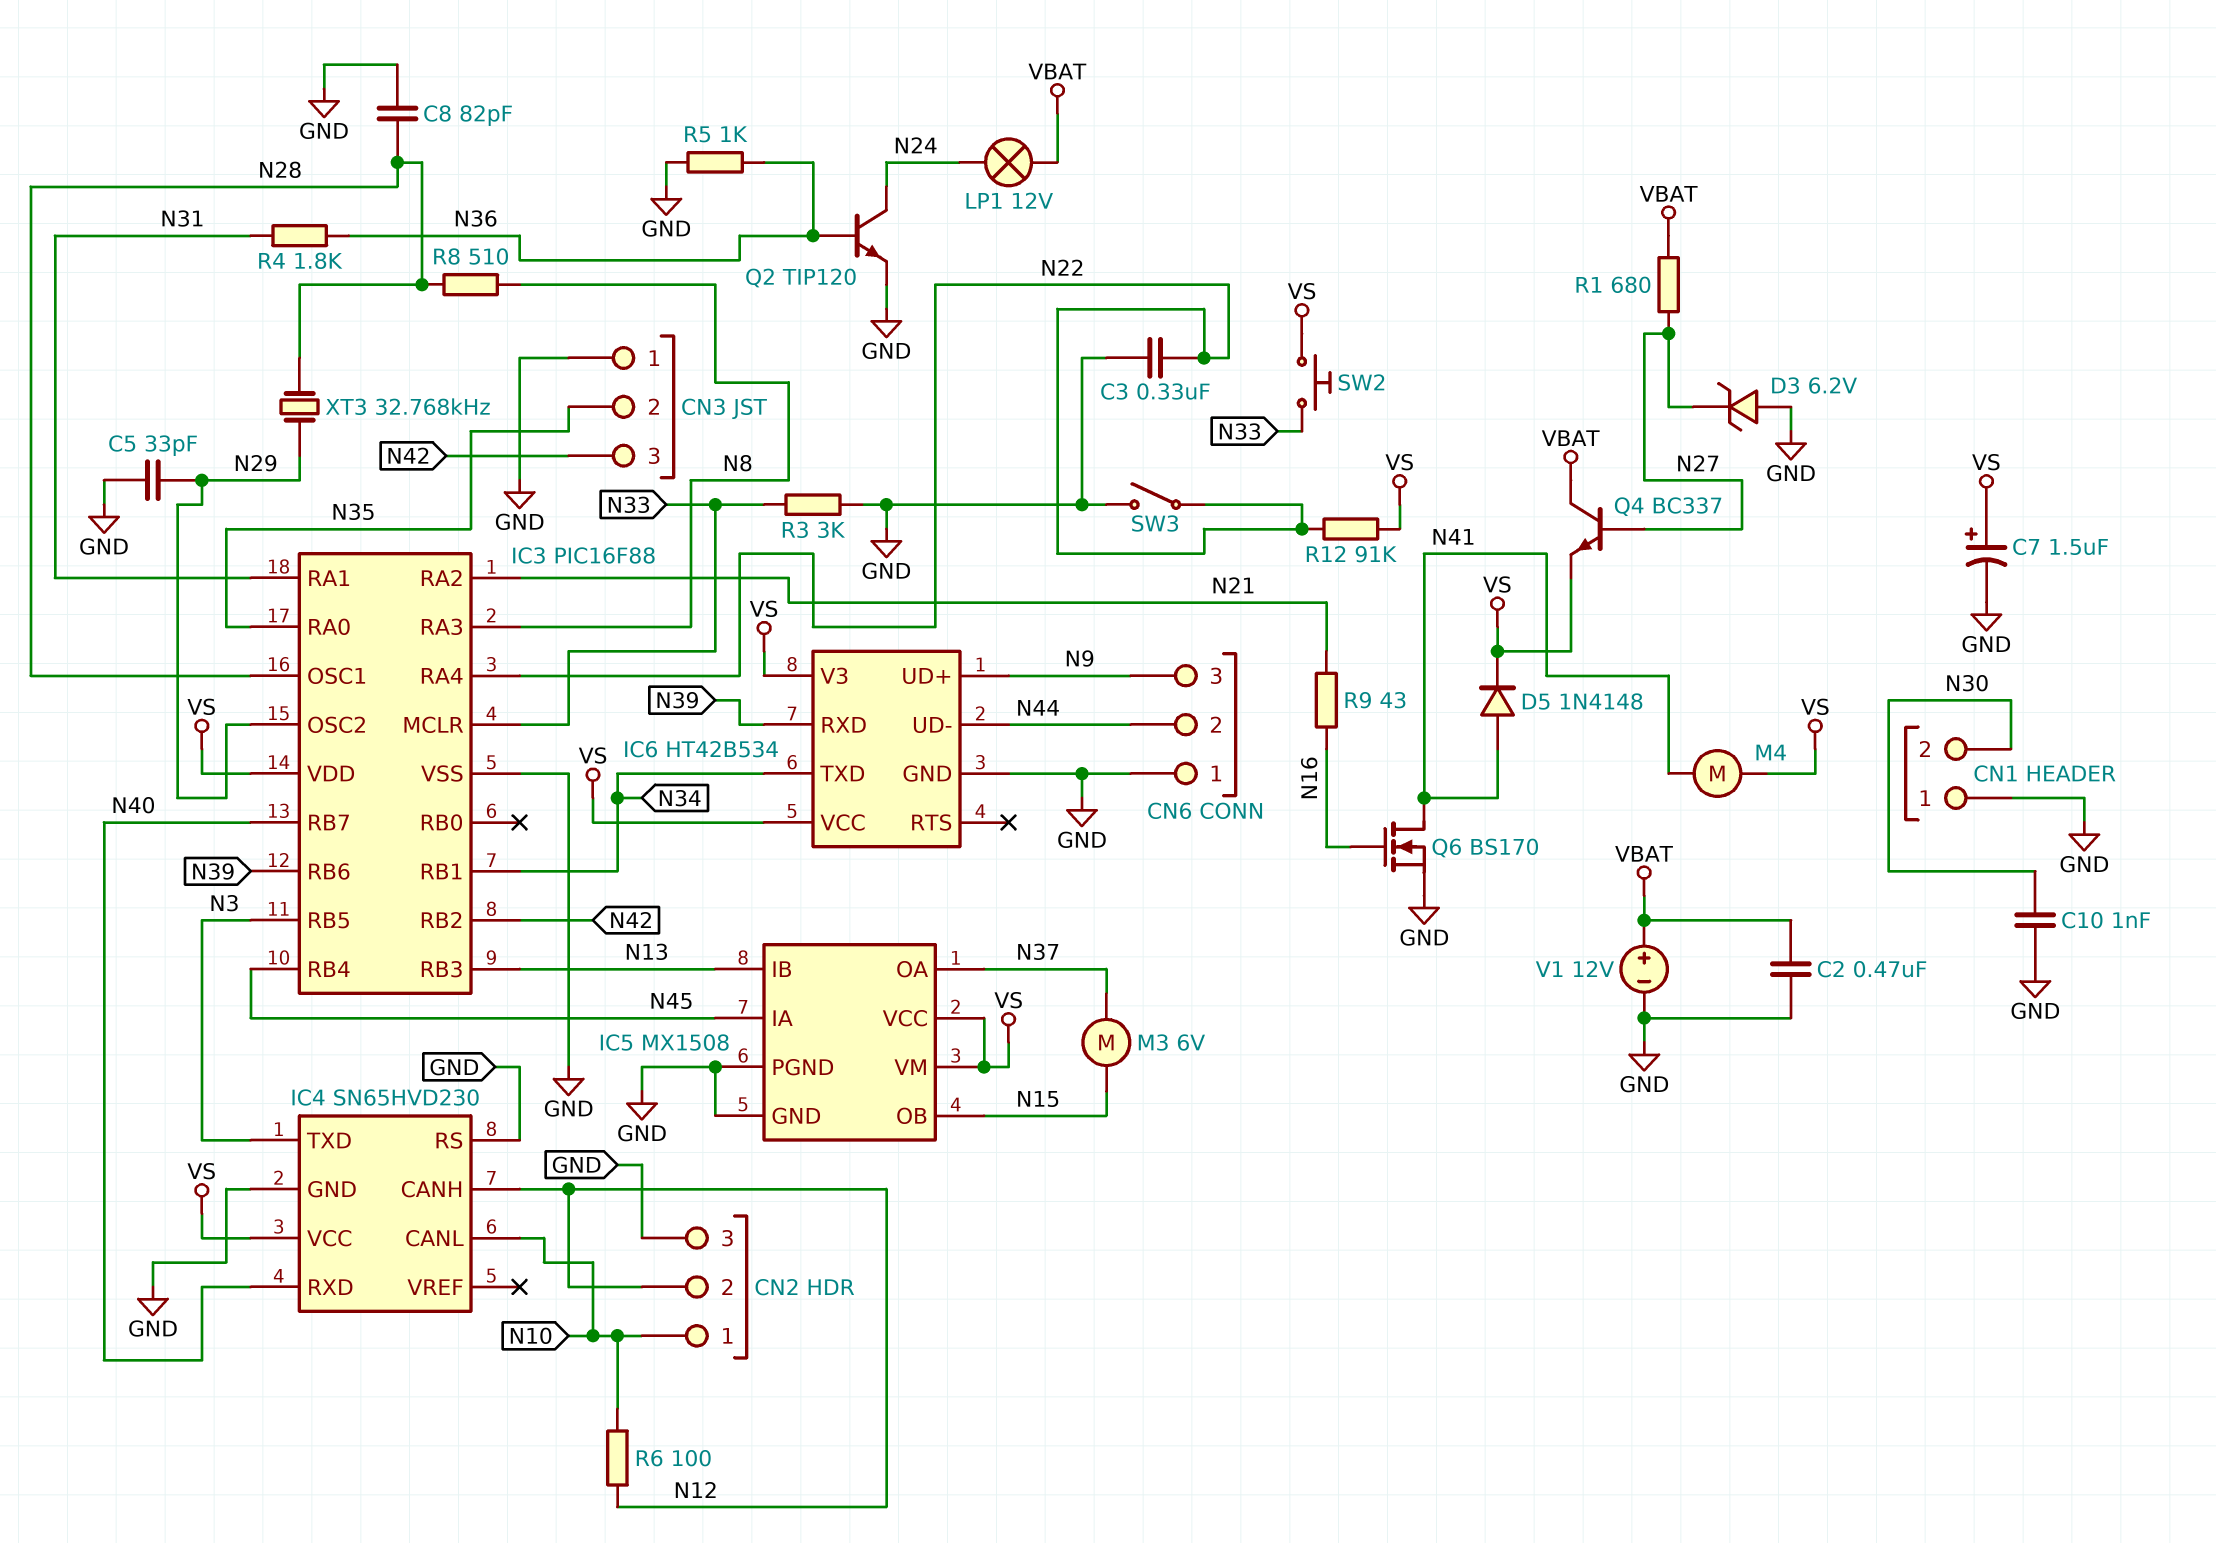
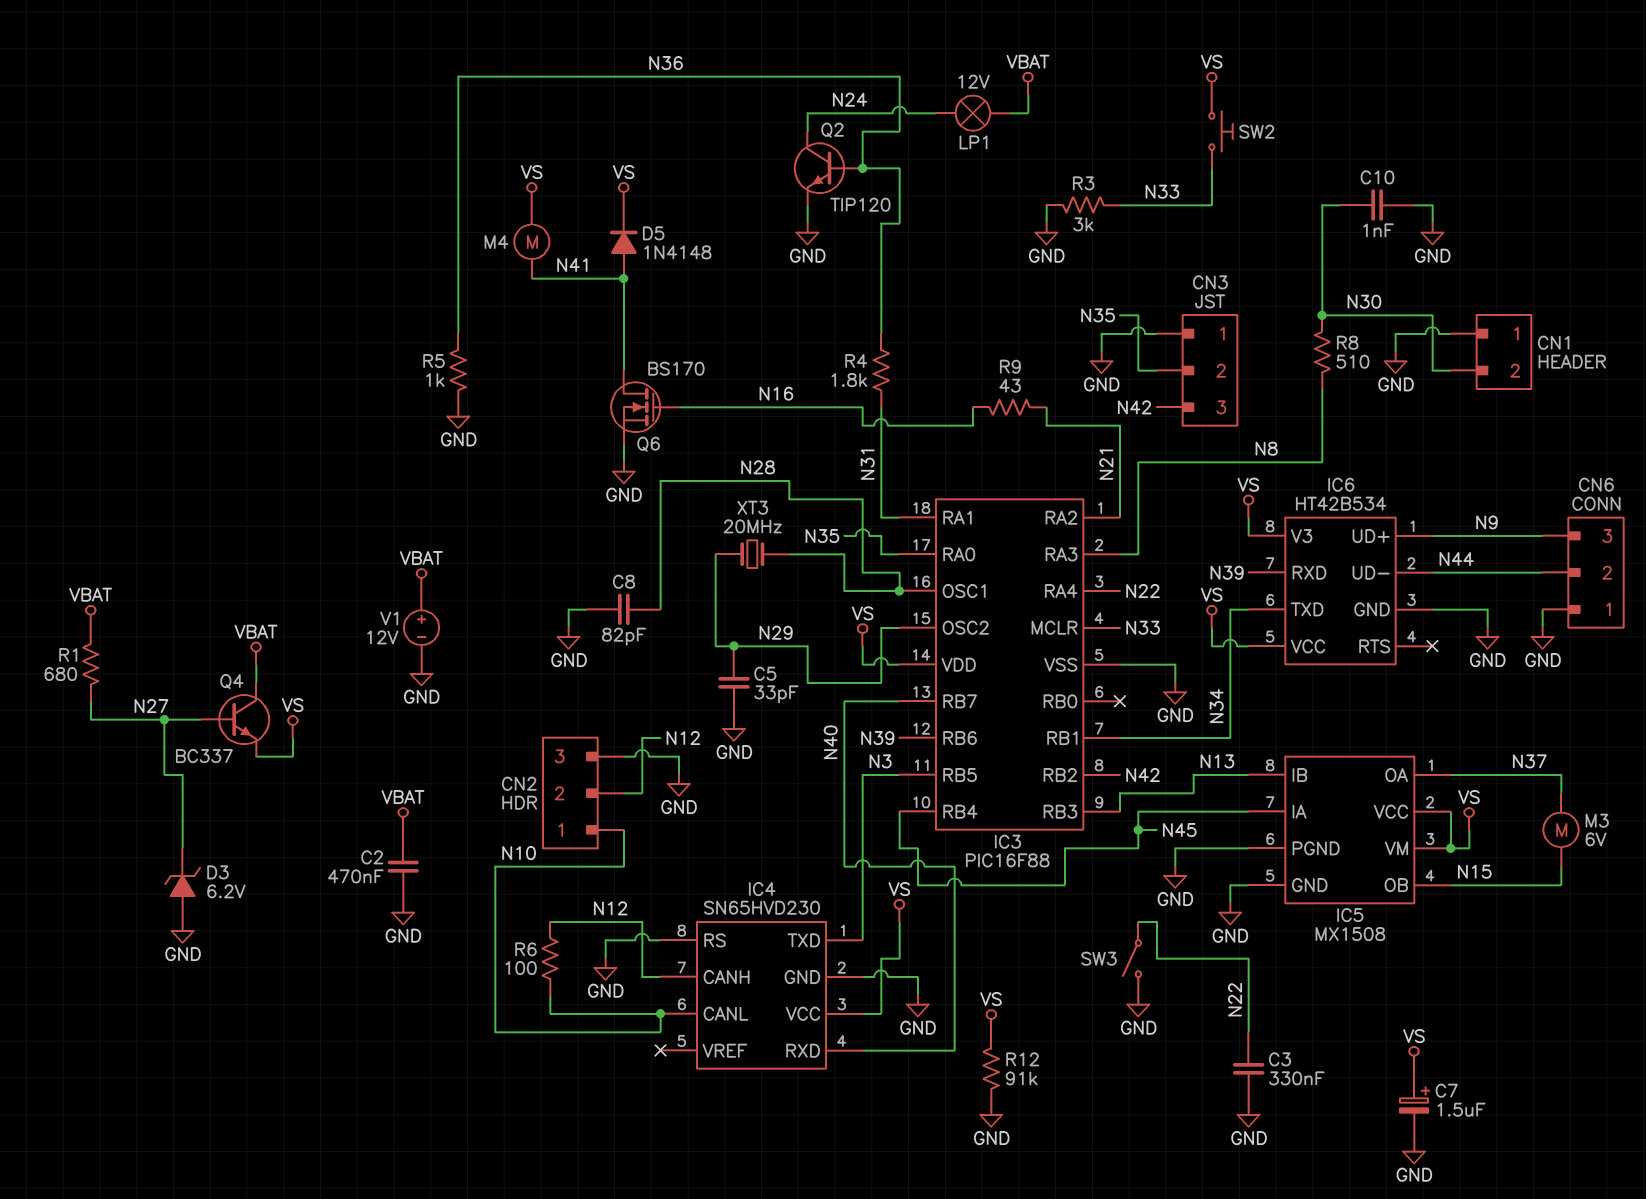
R8: 510 (N8, N28) -> 510 (N8, N30)
R12: 91k (N22, VS) -> 91k (GND, VS)
XT3: 32.768kHz (N28, N29) -> 20MHz (N28, N29)

